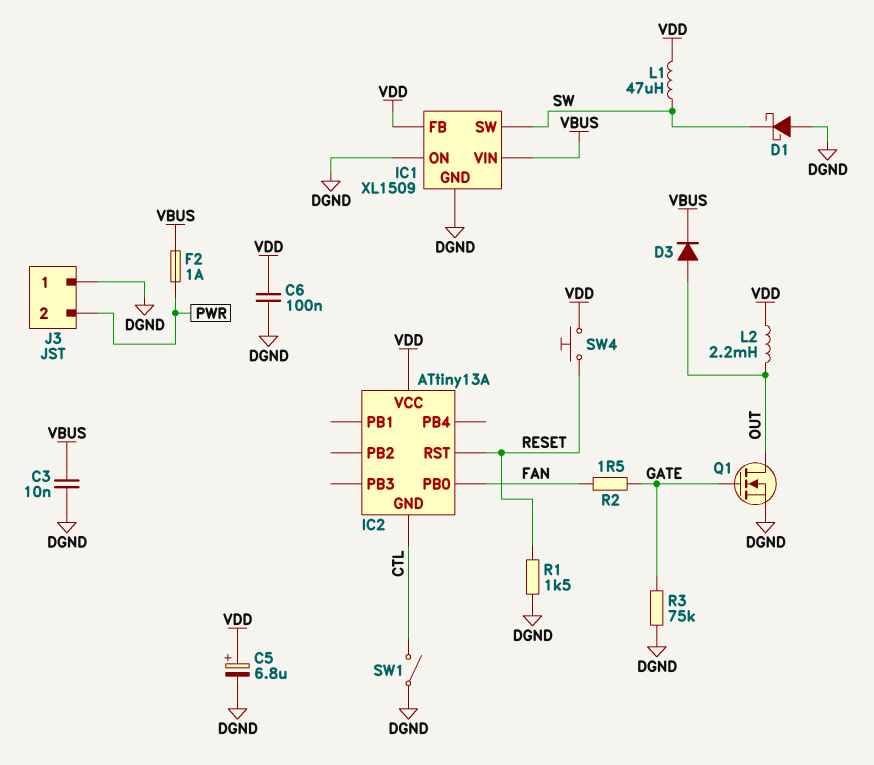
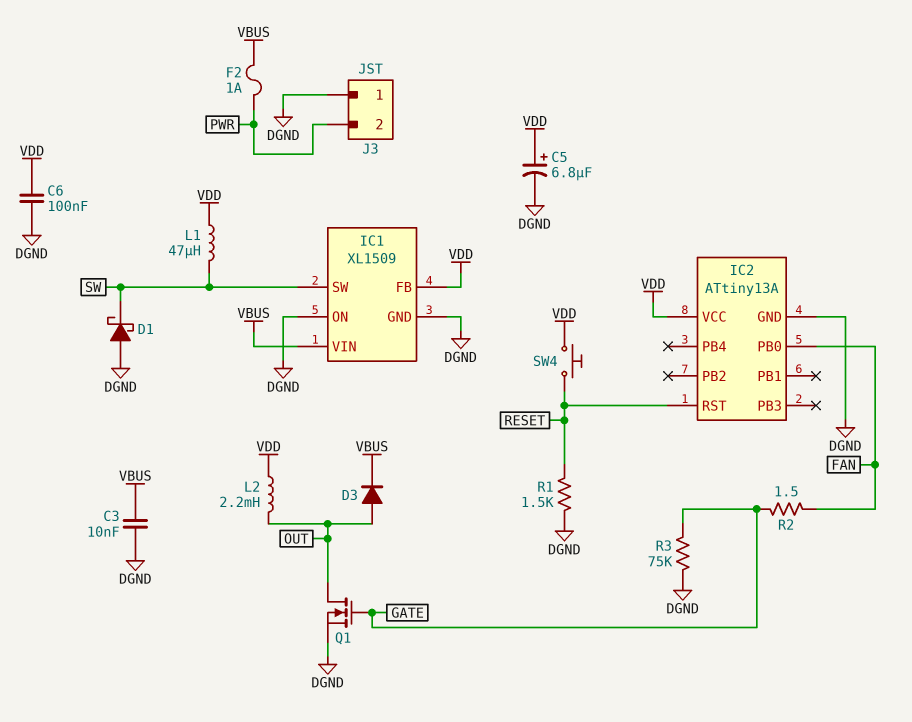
IC2 pin GND: CTL -> DGND
SW1: switch (CTL, DGND) -> none

